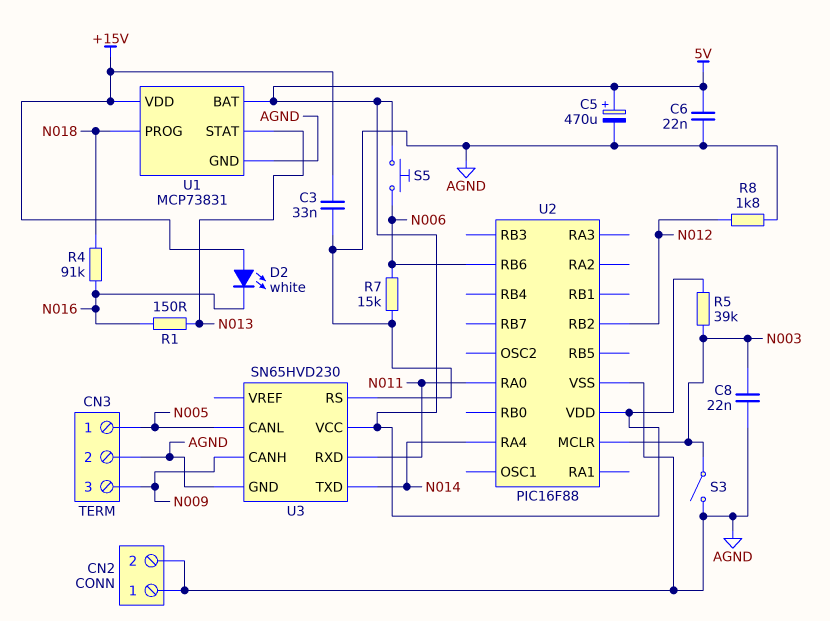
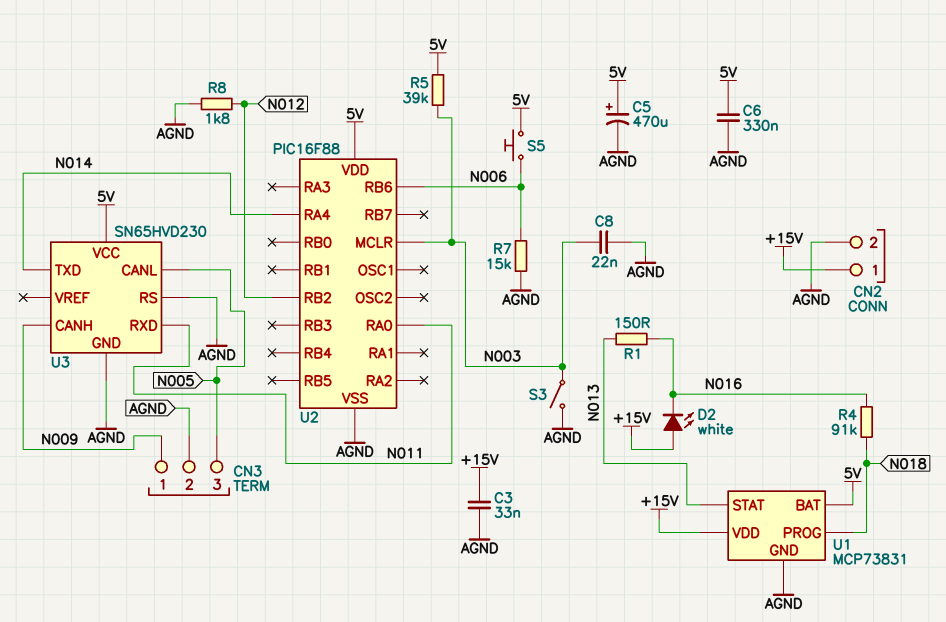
C6: 22nF (5V, AGND) -> 330nF (5V, AGND)
CN2 pin 1: AGND -> +15V
CN3 pin 1: N005 -> N009
CN3 pin 3: N009 -> N005

